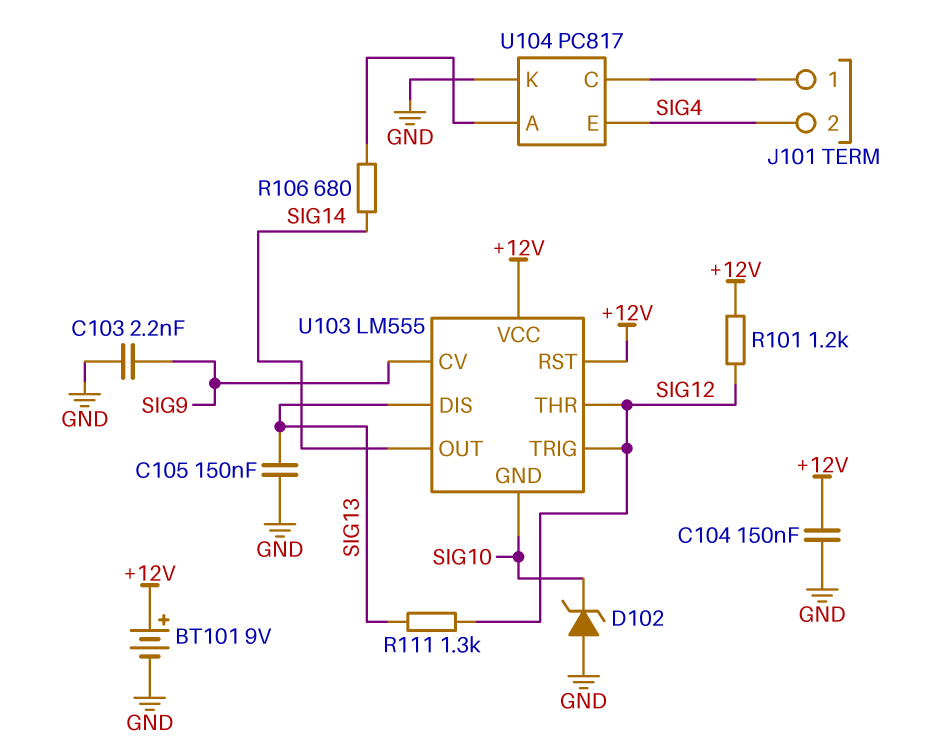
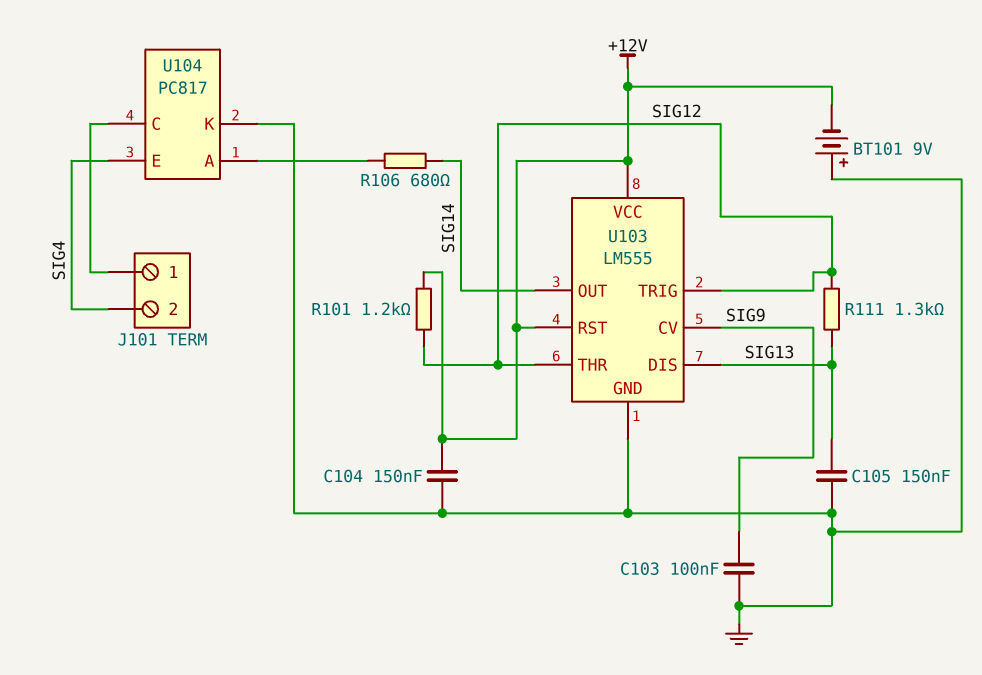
BT101: 9V (plus +12V, minus GND) -> 9V (plus GND, minus +12V)
C103: 2.2nF (GND, SIG9) -> 100nF (GND, SIG9)
D102: zener (A GND, K SIG10) -> none
U103 pin GND: SIG10 -> GND

